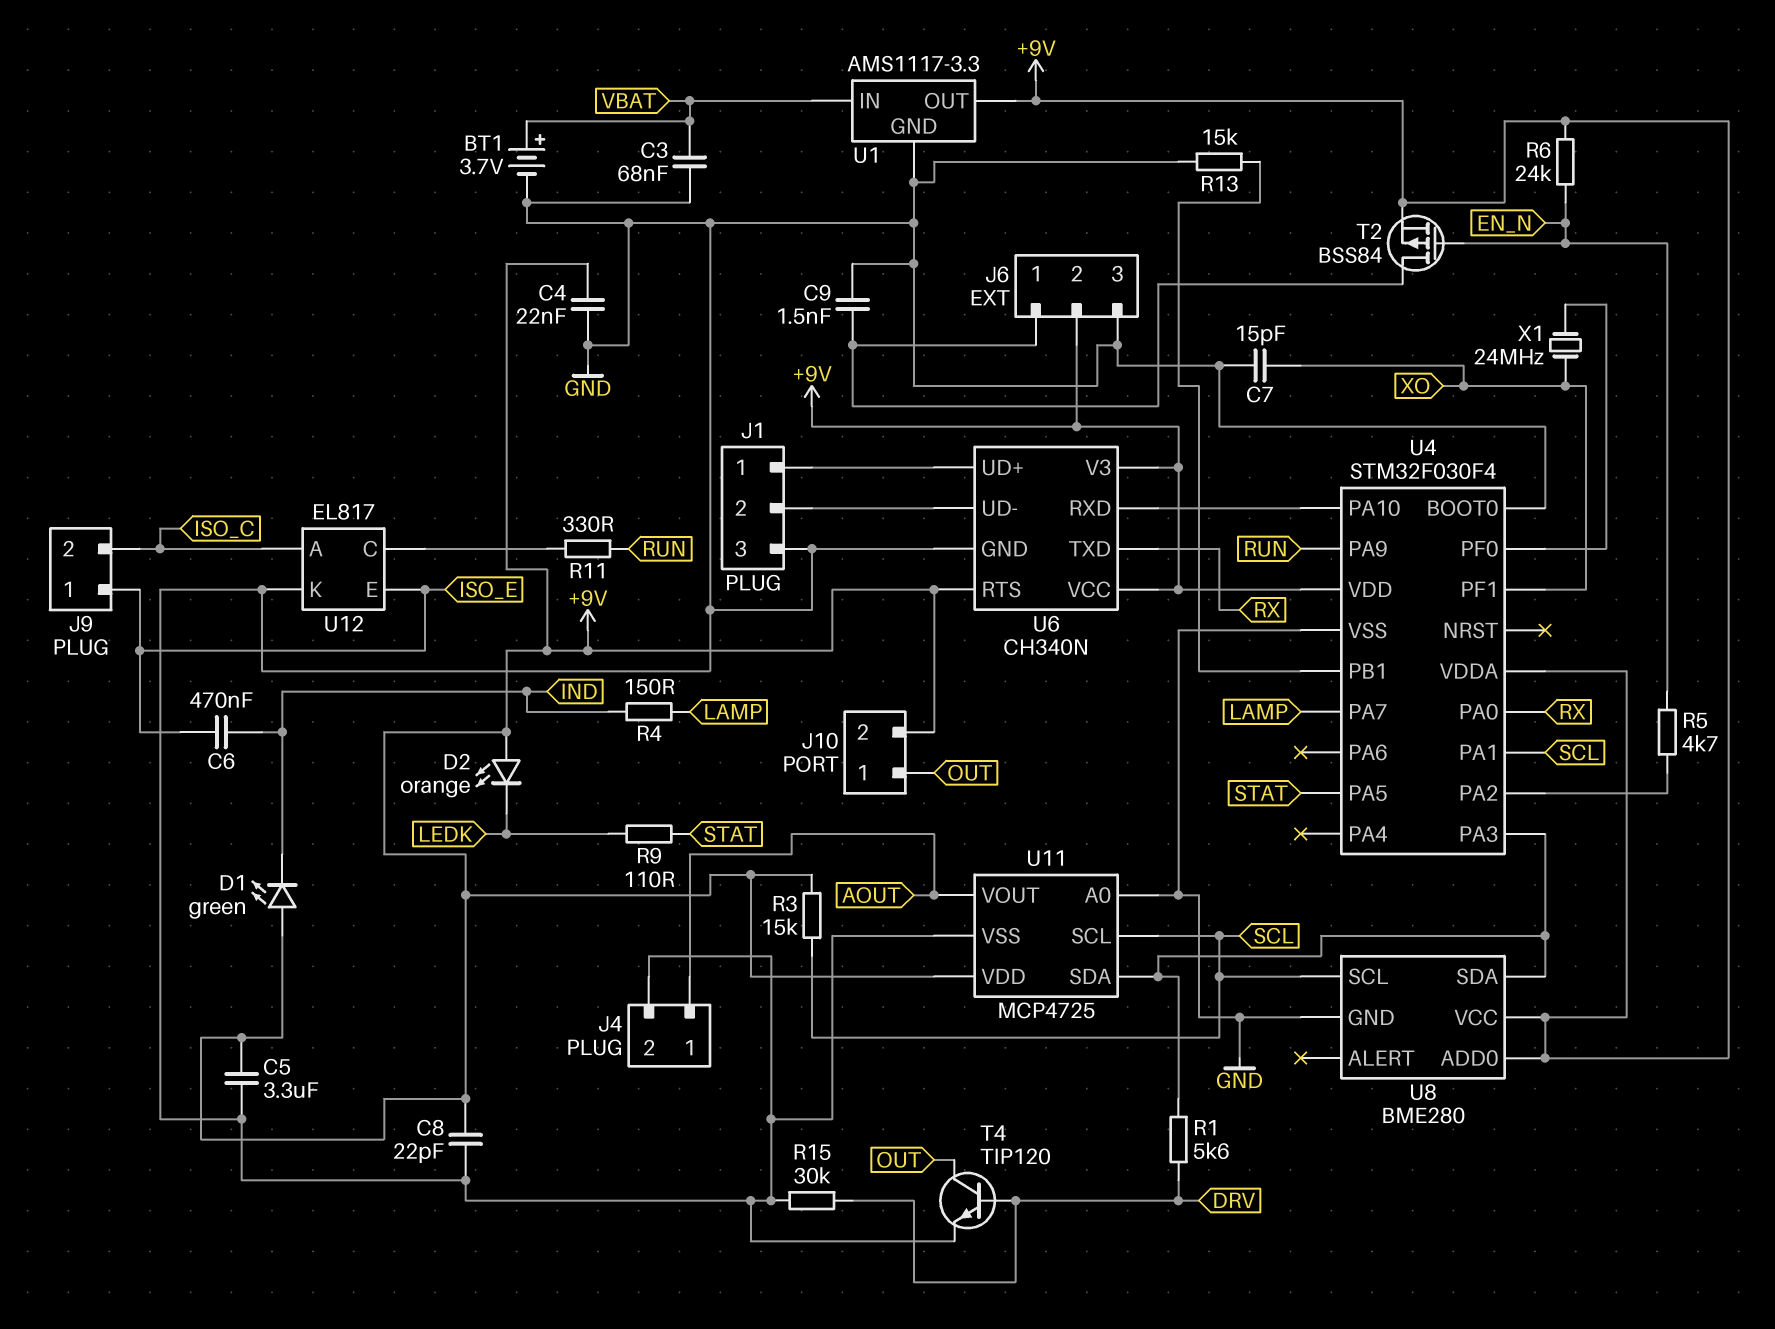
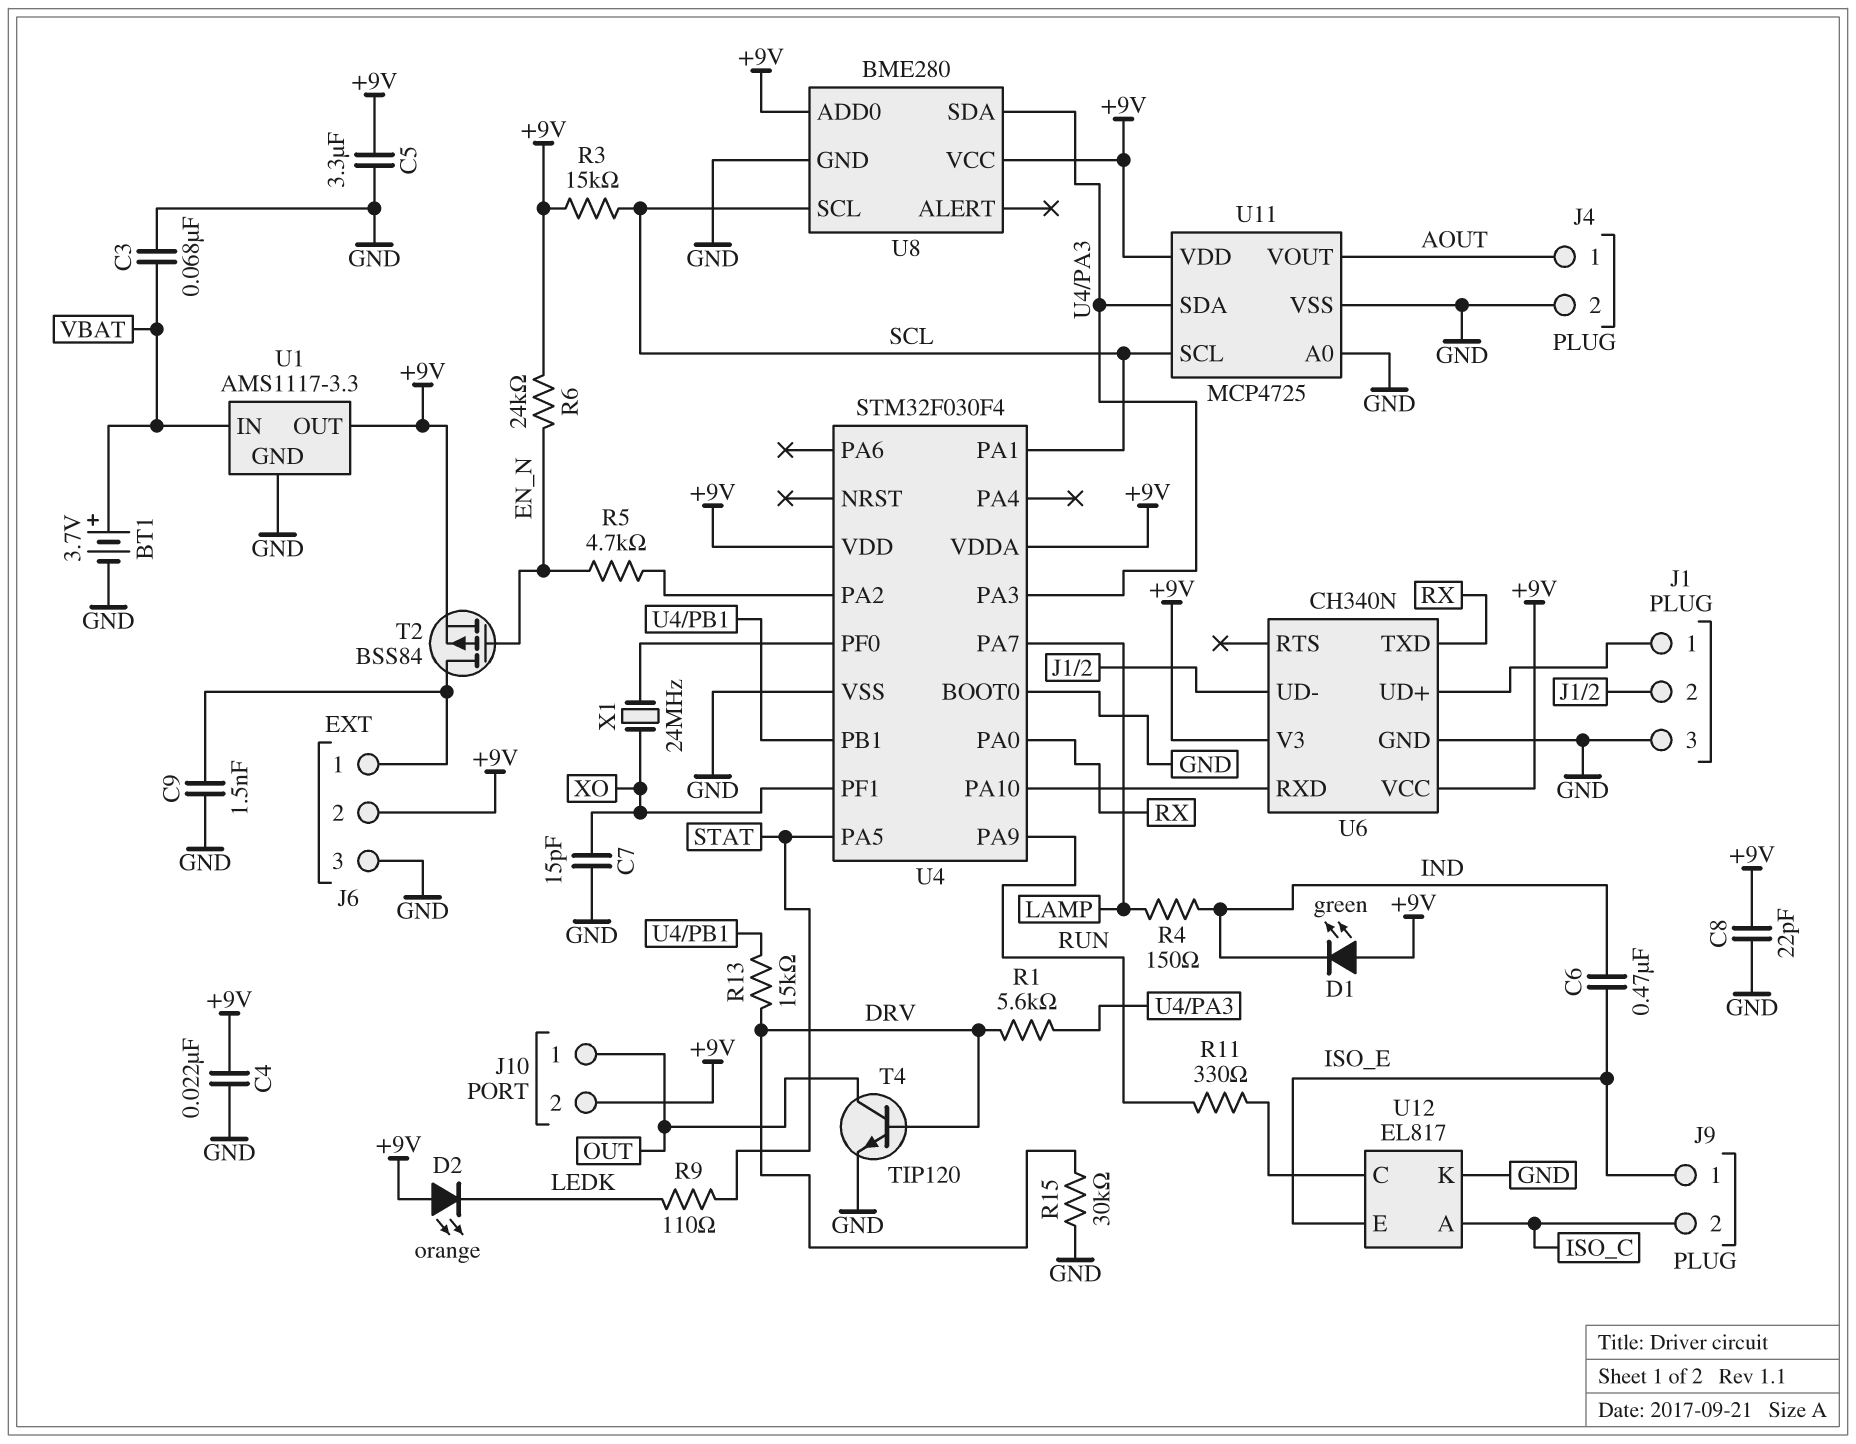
R13: 15k (GND, U4/PB1) -> 15k (DRV, U4/PB1)
U6 pin RTS: +9V -> none

